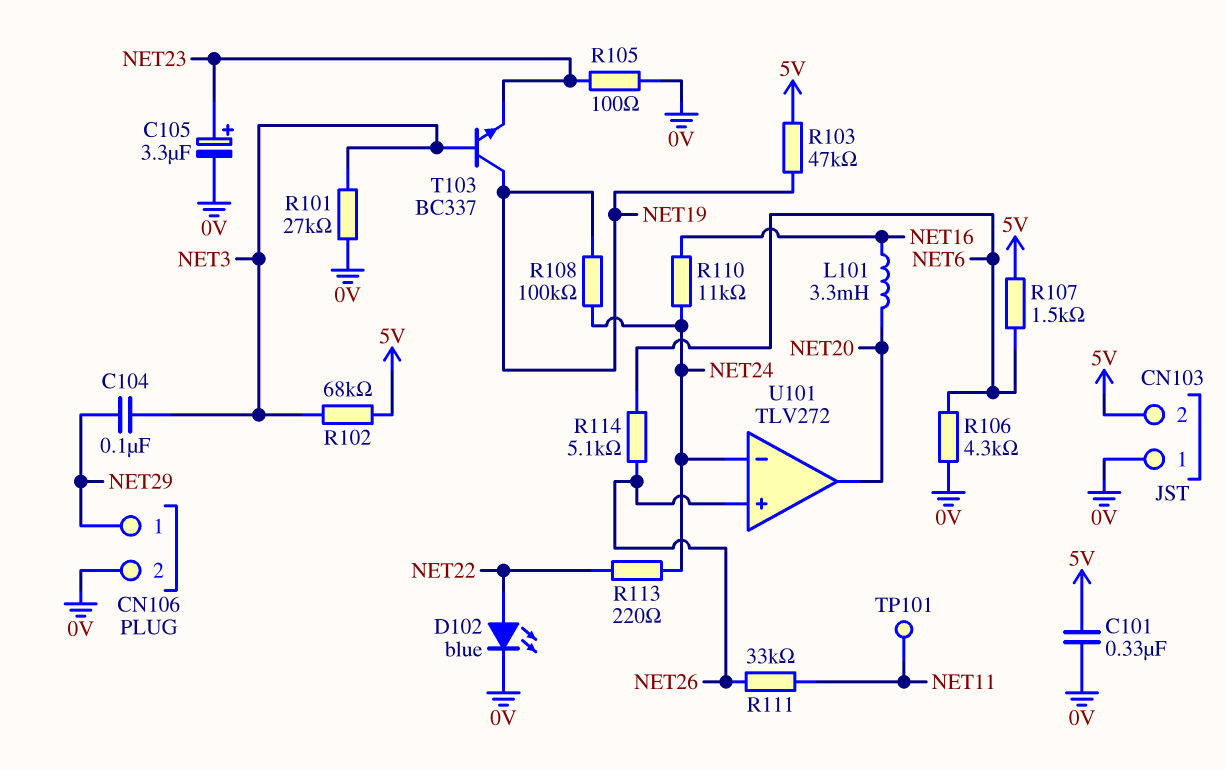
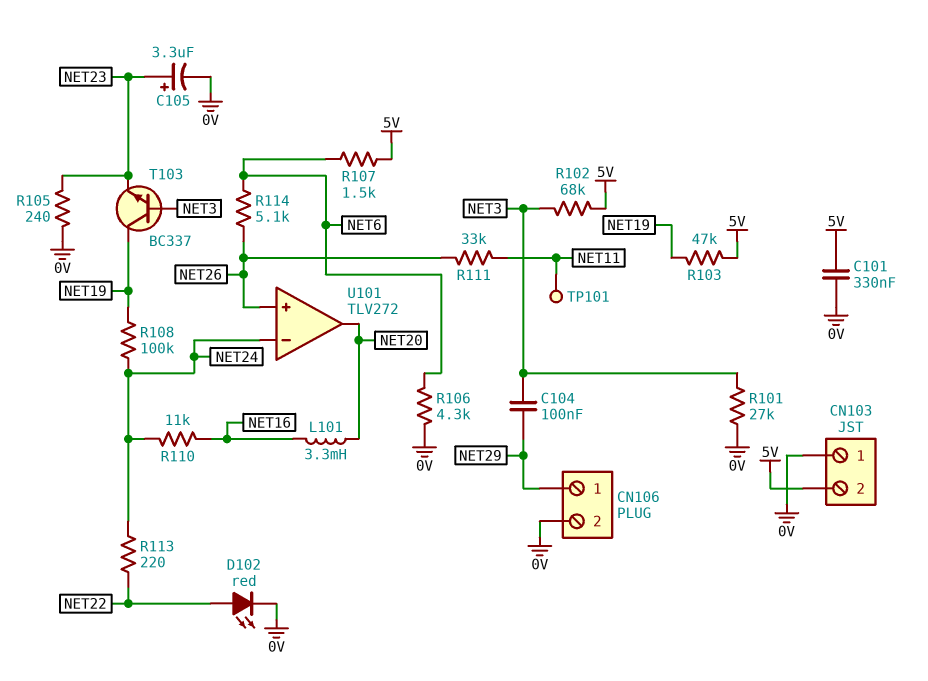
D102: LED blue (A NET22, K 0V) -> LED red (A NET22, K 0V)
R105: 100 (0V, NET23) -> 240 (0V, NET23)

